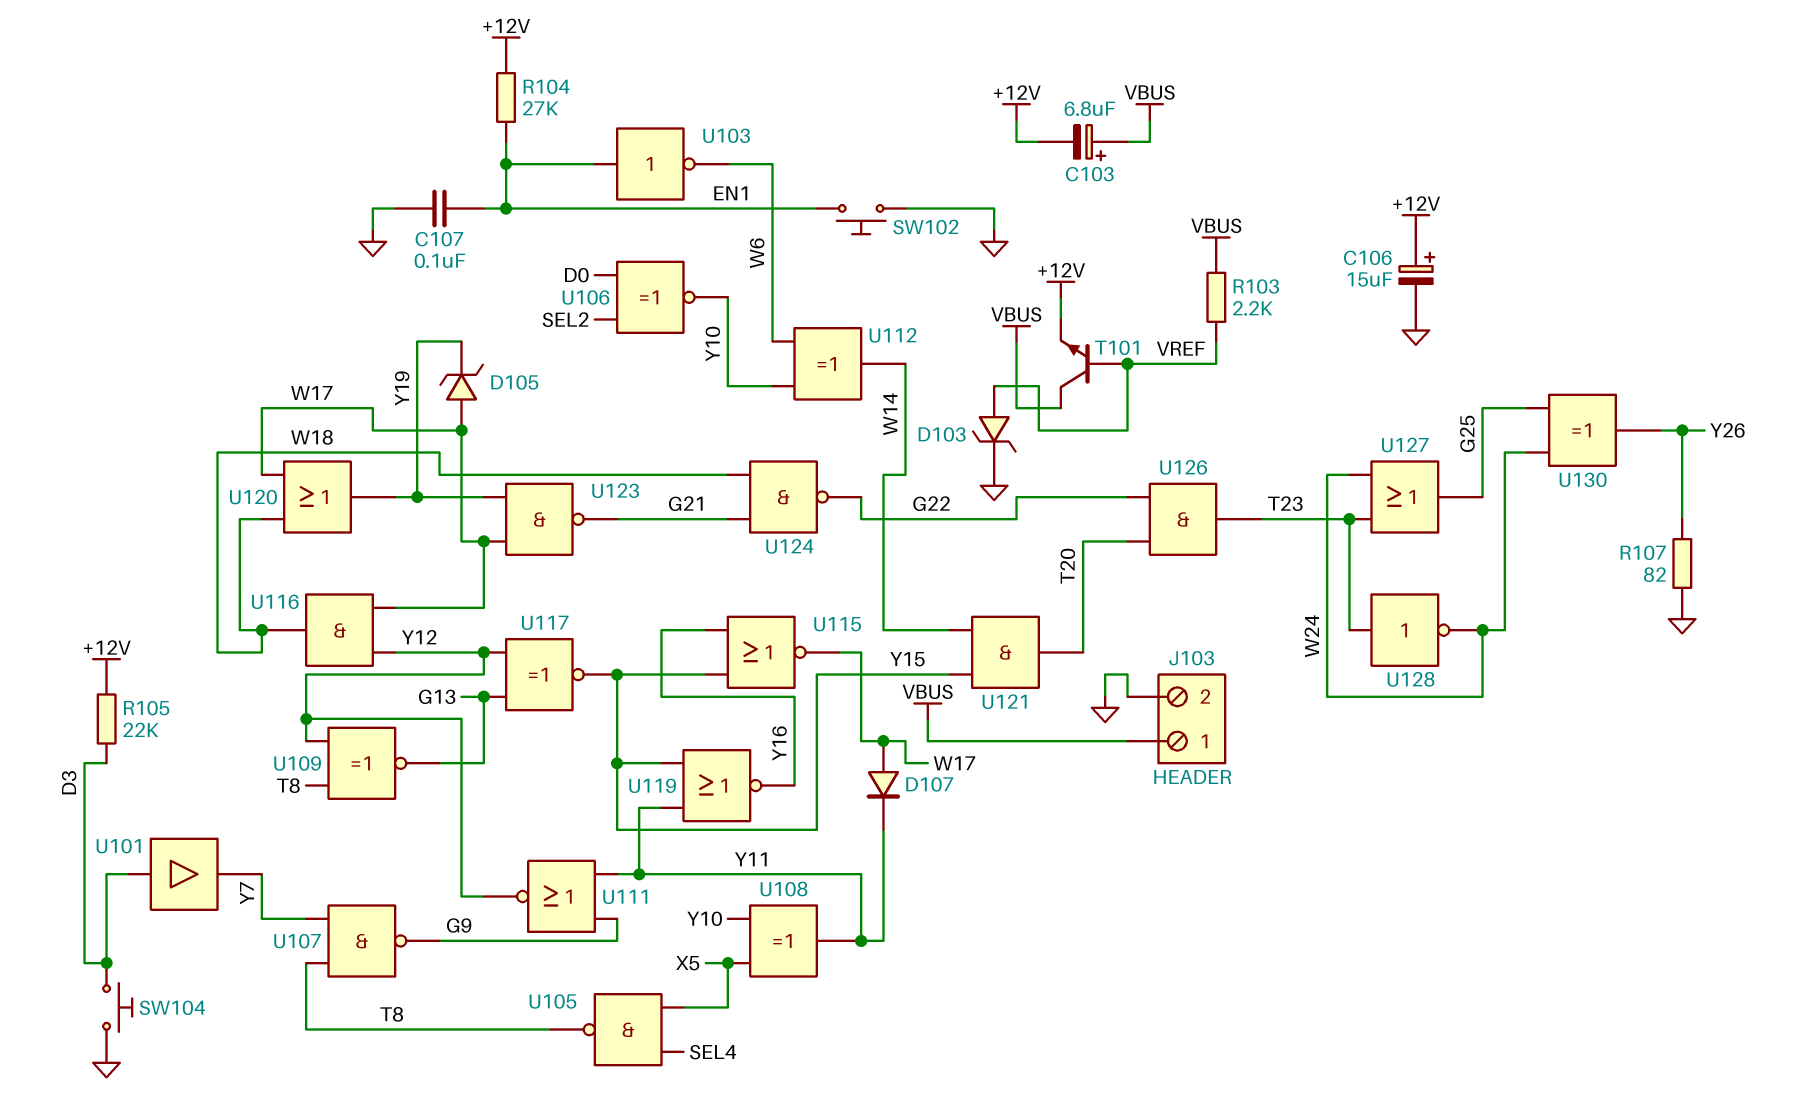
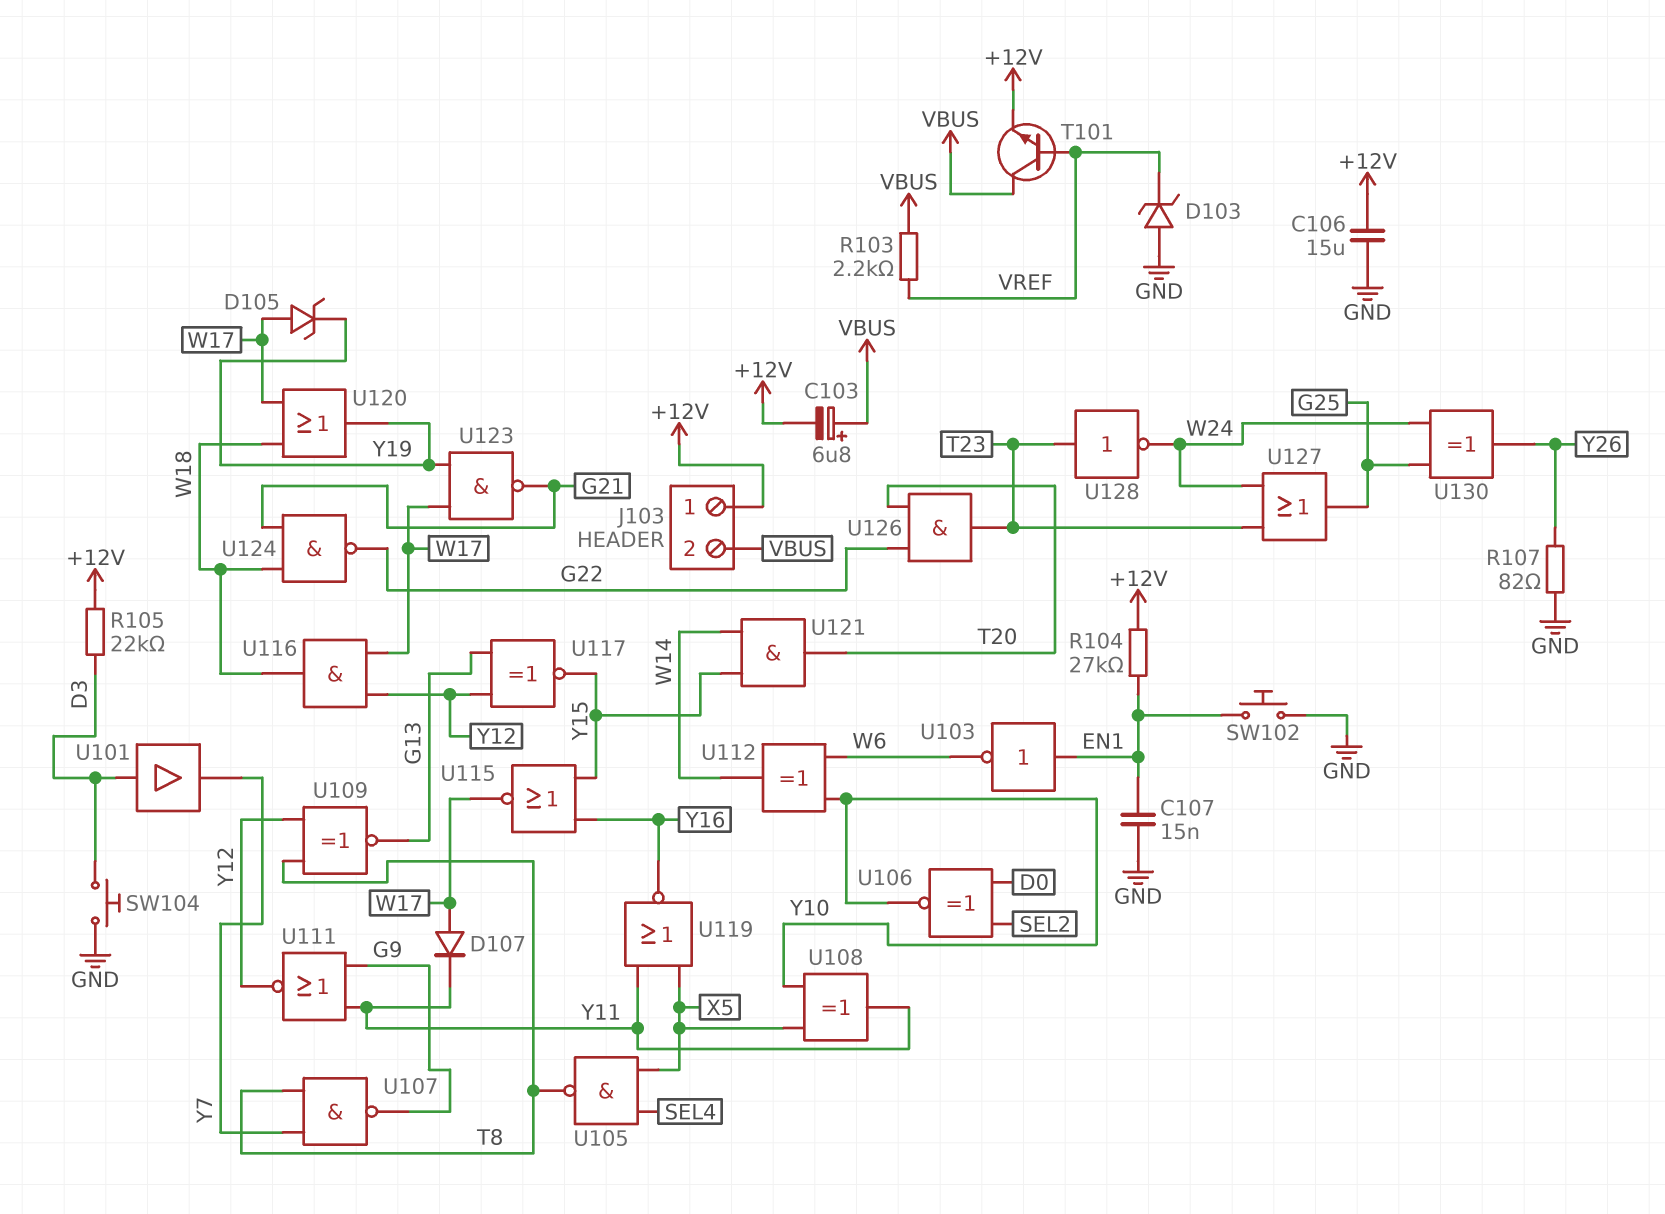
C106: 15uF (plus +12V, minus GND) -> 15uF (+12V, GND)
C107: 100nF (EN1, GND) -> 15nF (EN1, GND)
D103: zener (A VREF, K GND) -> zener (A GND, K VREF)
J103 pin 1: VBUS -> +12V
J103 pin 2: GND -> VBUS
U119: NOR (in Y11, in Y15, out Y16) -> NOR (in X5, in Y11, out Y16)

